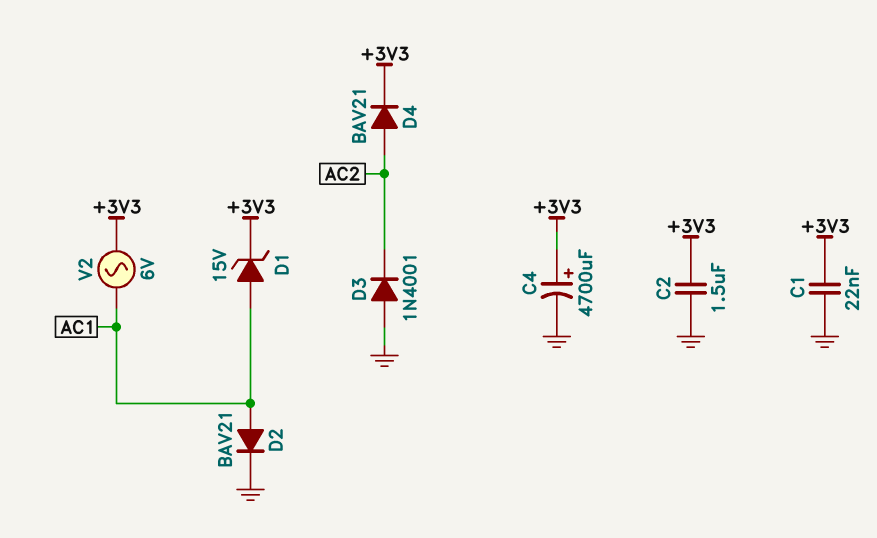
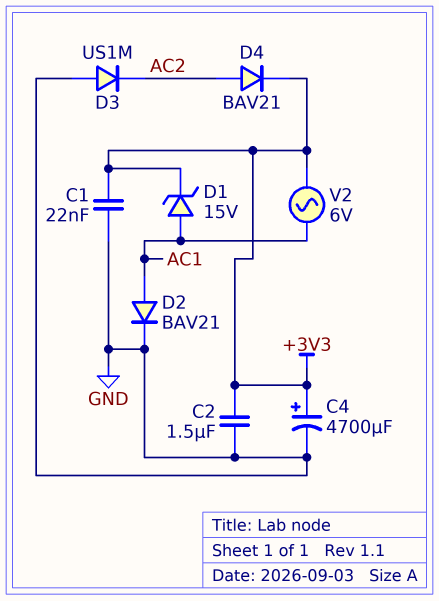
D3: diode 1N4001 (A GND, K AC2) -> diode US1M (A GND, K AC2)

